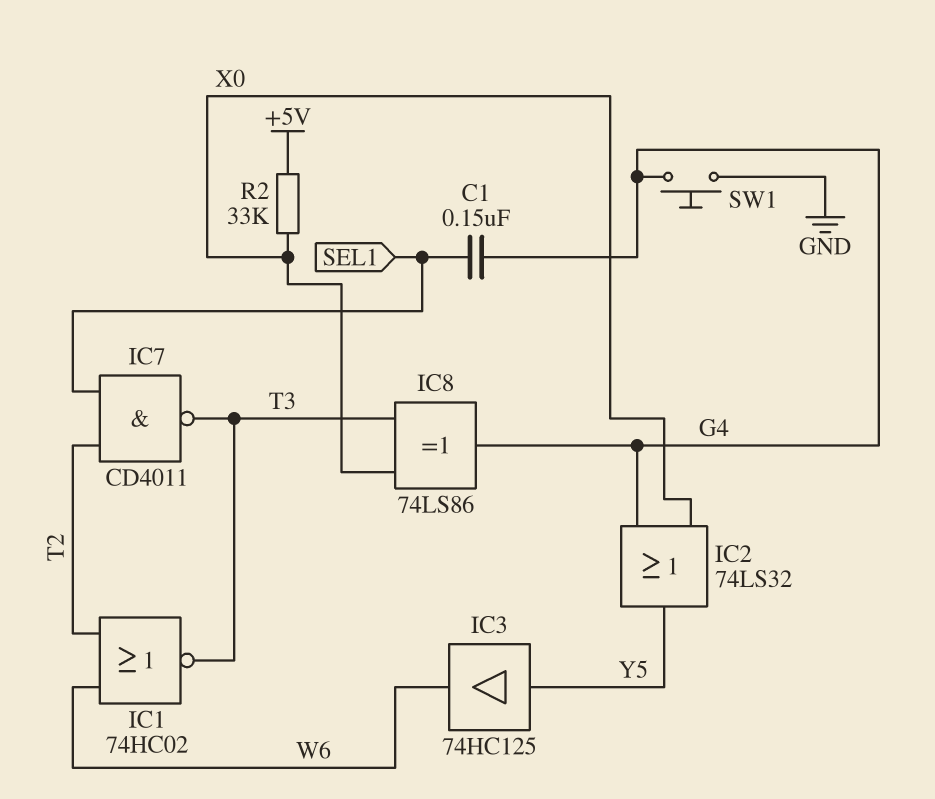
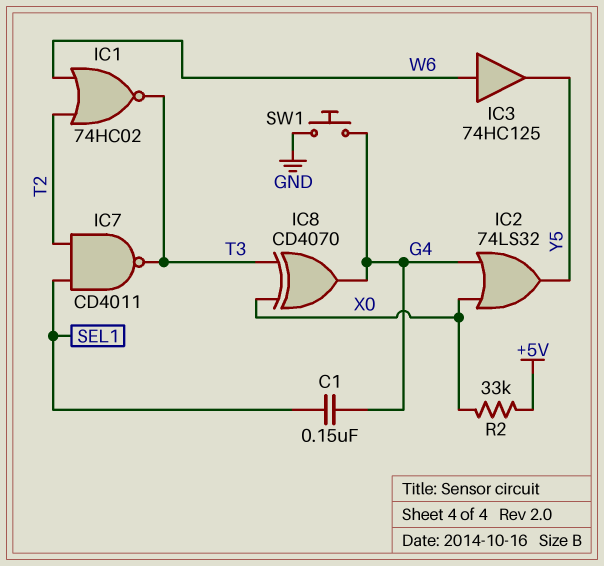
IC3: buffer 74HC125 (in Y5, out W6) -> buffer 74HC125 (in W6, out Y5)
IC8: XOR 74LS86 (in T3, in X0, out G4) -> XOR CD4070 (in T3, in X0, out G4)

